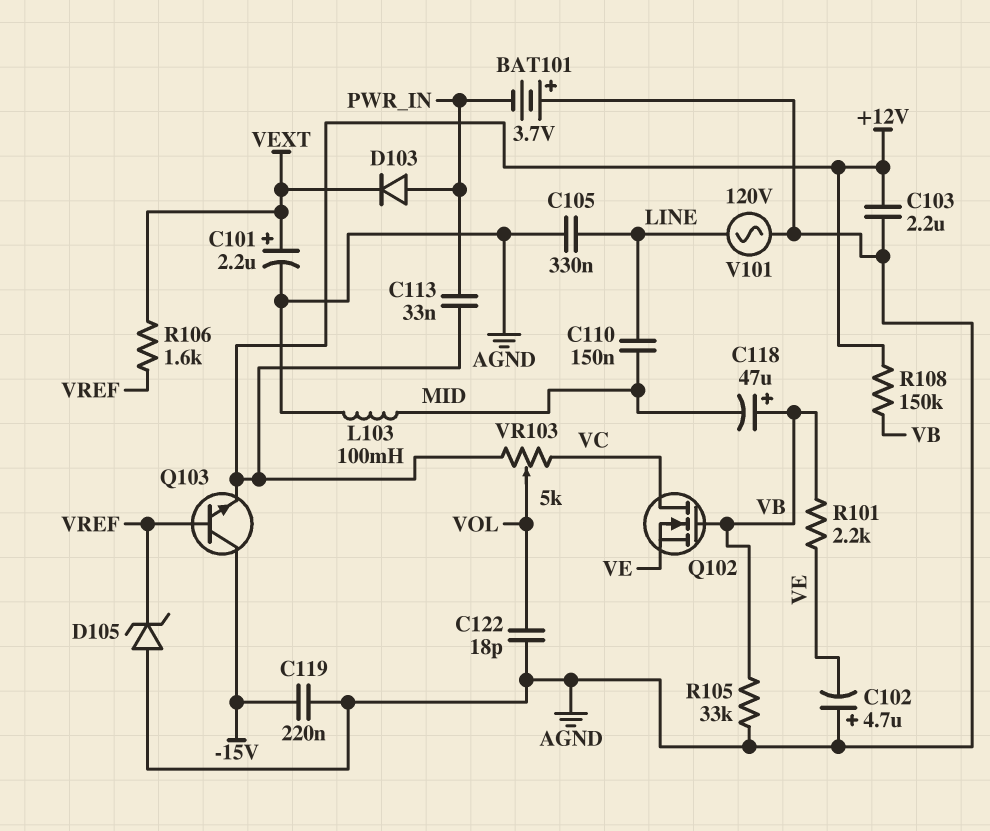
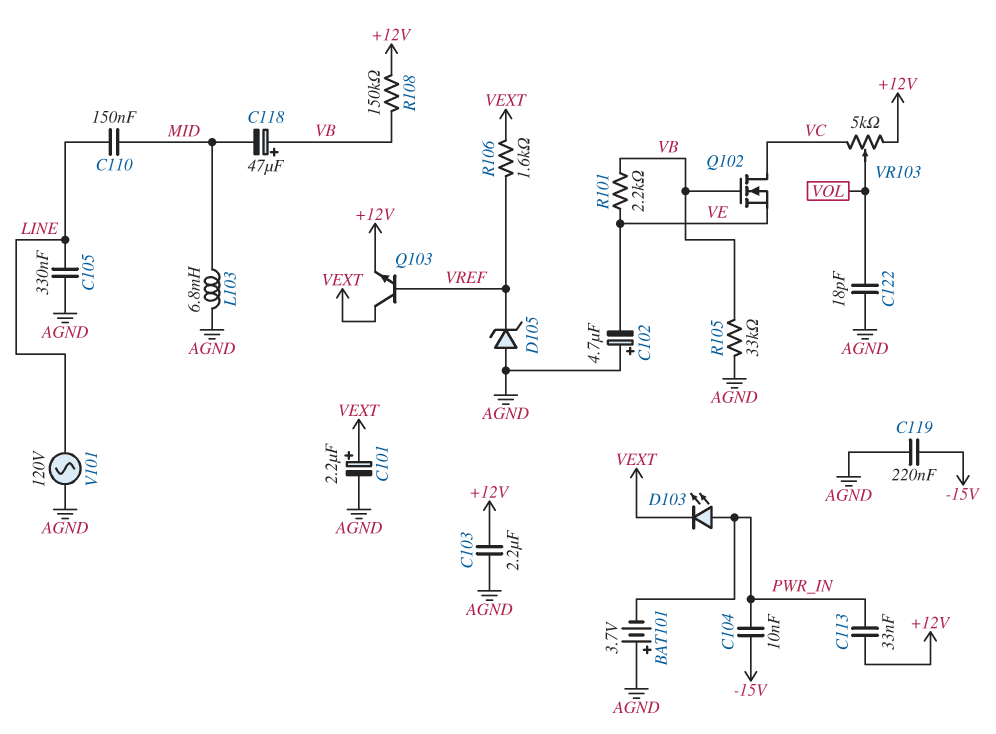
C104: none -> 10nF (-15V, PWR_IN)
D103: diode (A PWR_IN, K VEXT) -> LED (A PWR_IN, K VEXT)
L103: 100mH (AGND, MID) -> 6.8mH (AGND, MID)
Q103: NPN (B VREF, C -15V, E +12V) -> NPN (B VREF, C VEXT, E +12V)

